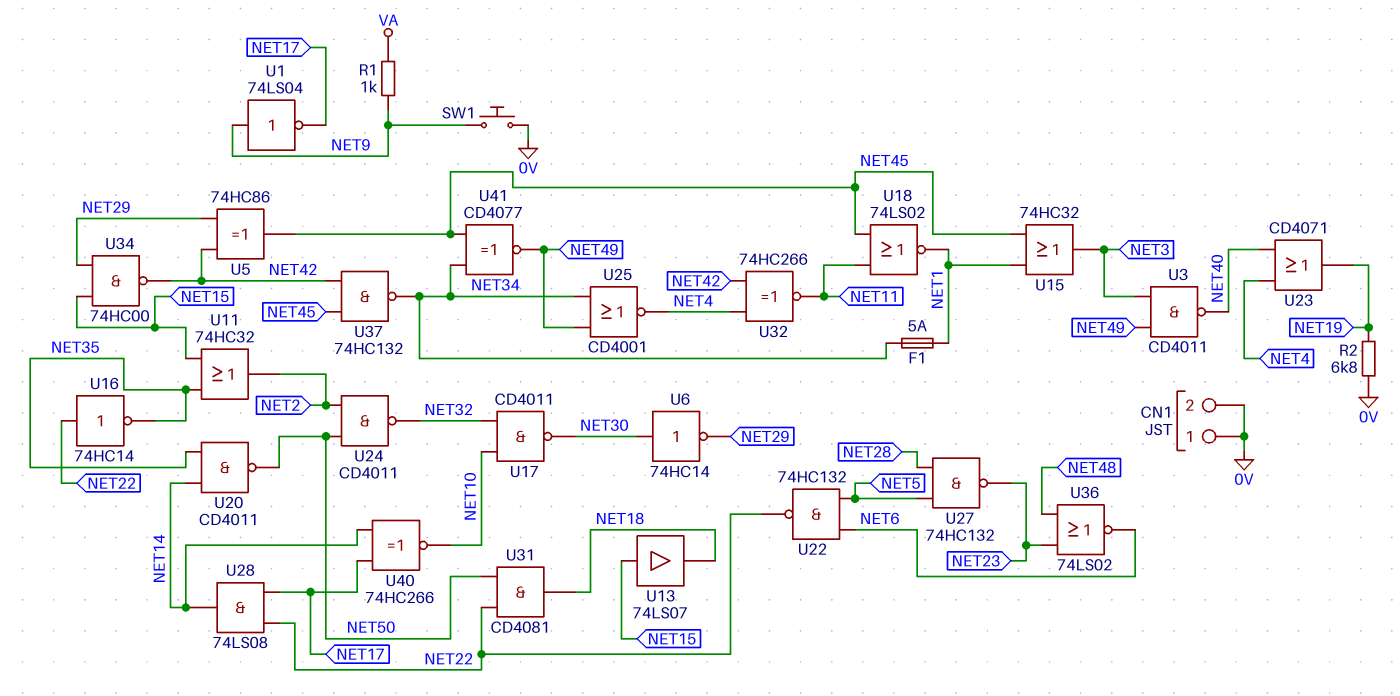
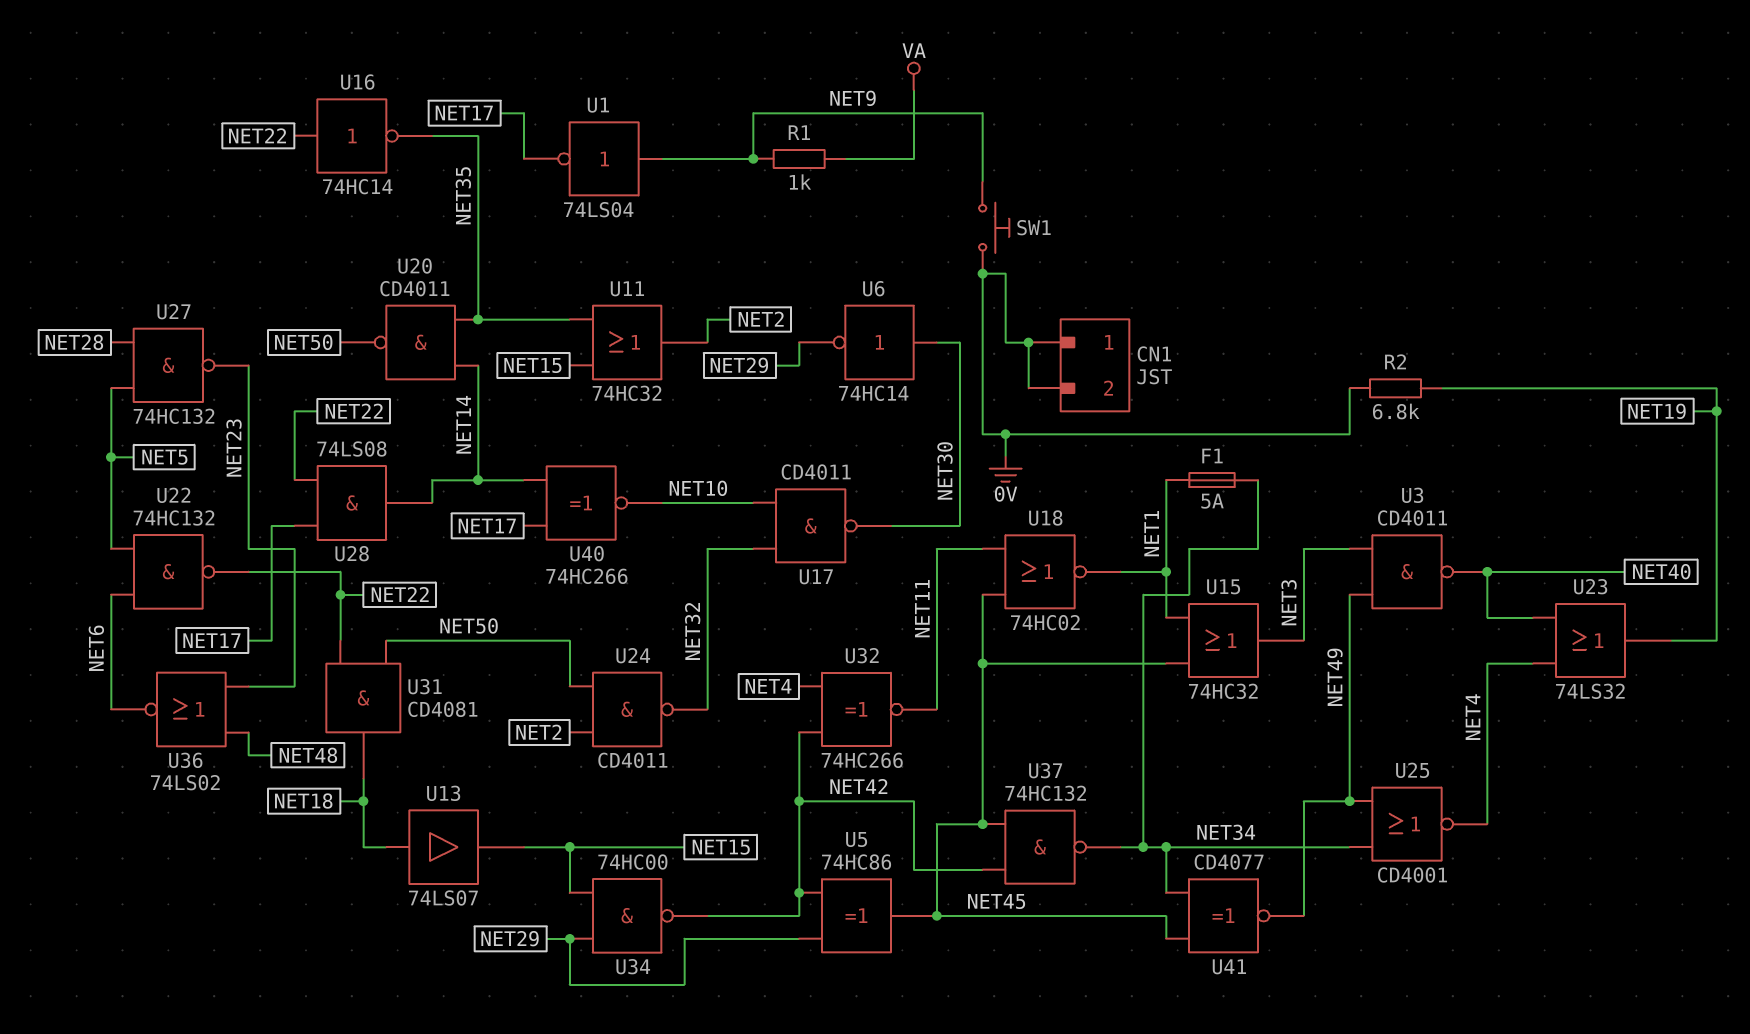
U13: buffer 74LS07 (in NET15, out NET18) -> buffer 74LS07 (in NET18, out NET15)
U18: NOR 74LS02 (in NET11, in NET45, out NET1) -> NOR 74HC02 (in NET11, in NET45, out NET1)
U23: OR CD4071 (in NET4, in NET40, out NET19) -> OR 74LS32 (in NET4, in NET40, out NET19)

